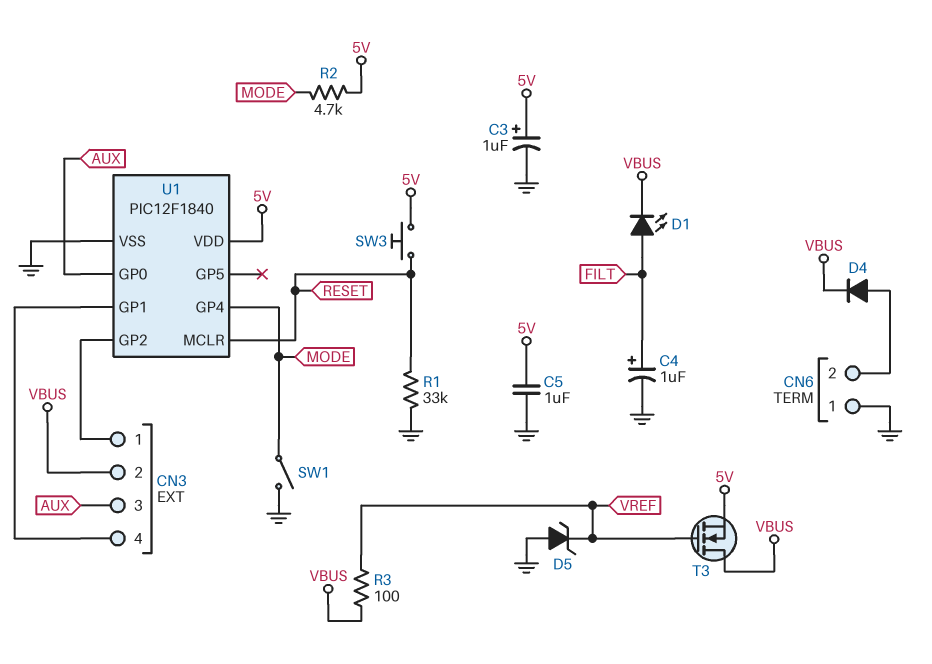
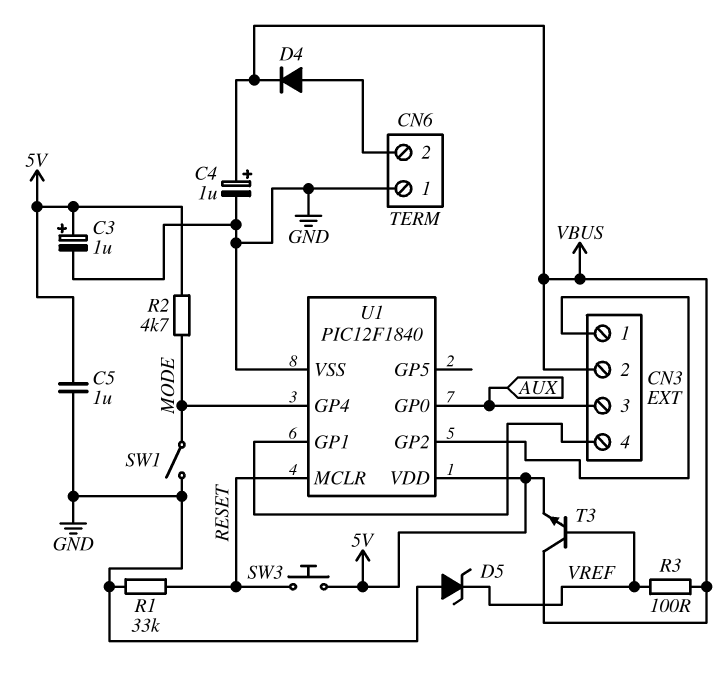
C4: 1uF (plus FILT, minus GND) -> 1uF (plus VBUS, minus GND)
D1: LED (A FILT, K VBUS) -> none
T3: NMOS (G VREF, D VBUS, S 5V) -> NPN (B VREF, C VBUS, E 5V)

